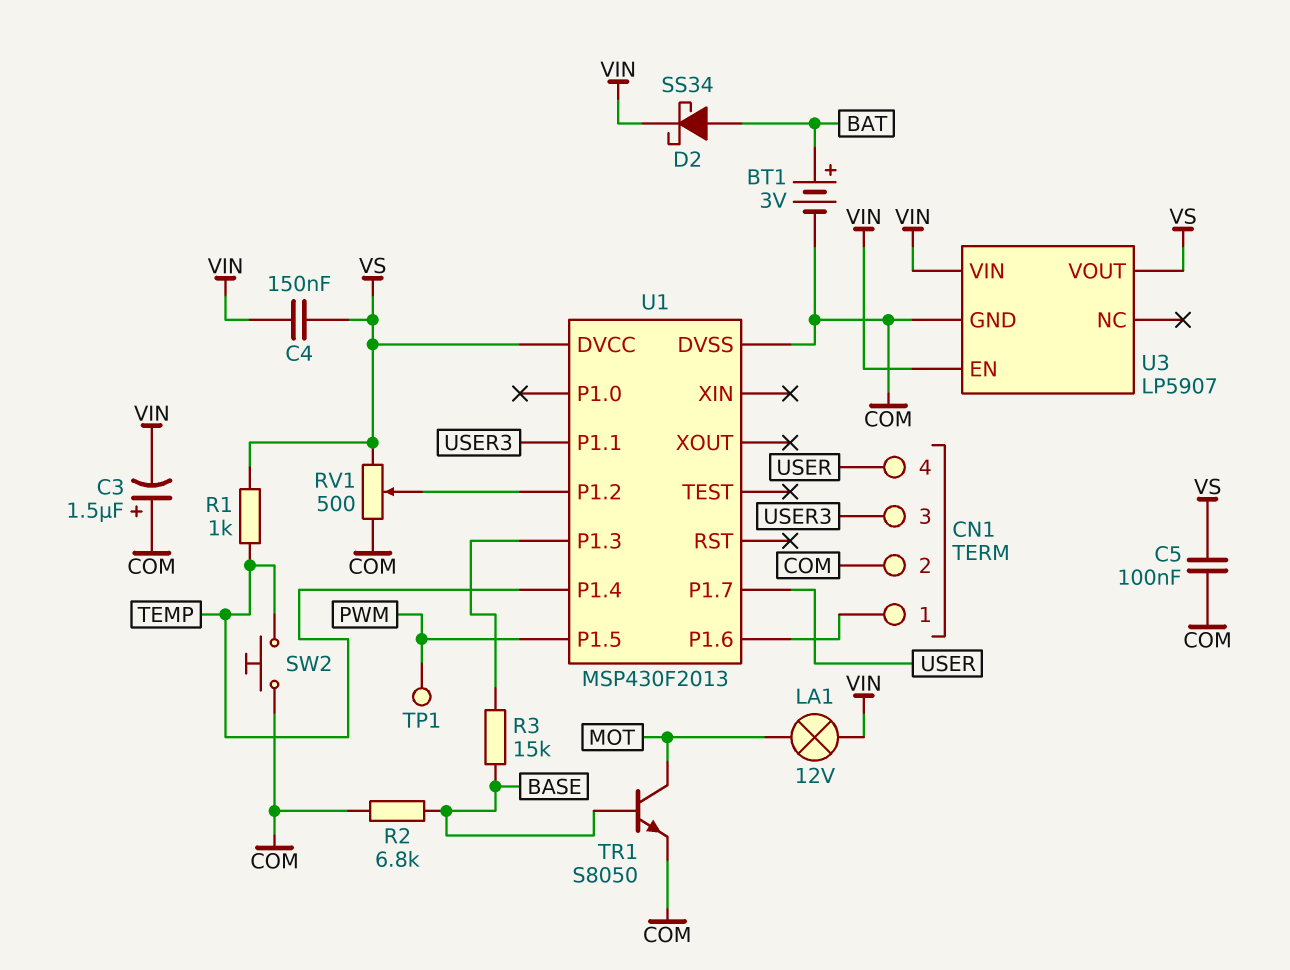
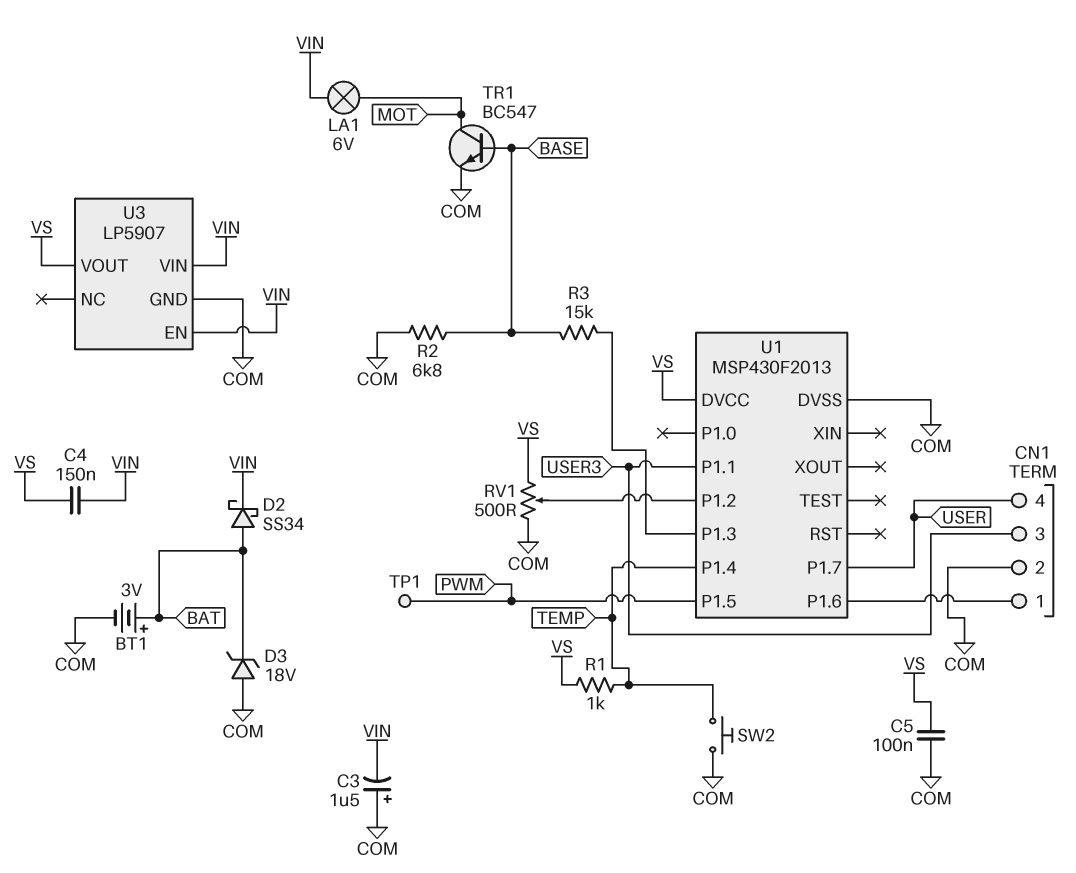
D3: none -> zener 18V (A COM, K BAT)
LA1: lamp 12V (MOT, VIN) -> lamp 6V (MOT, VIN)
TR1: NPN S8050 (B BASE, C MOT, E COM) -> NPN BC547 (B BASE, C MOT, E COM)

